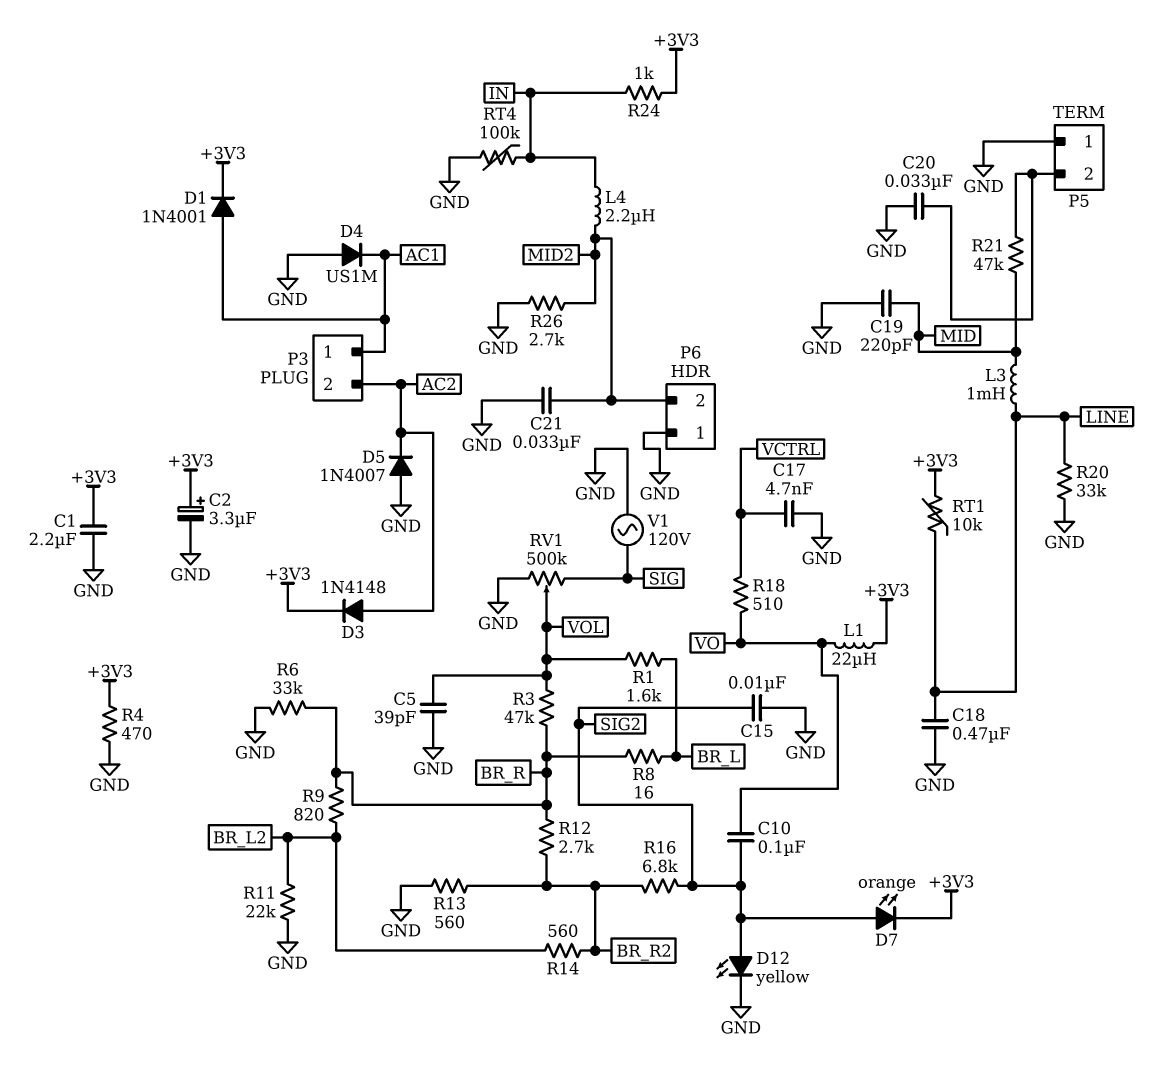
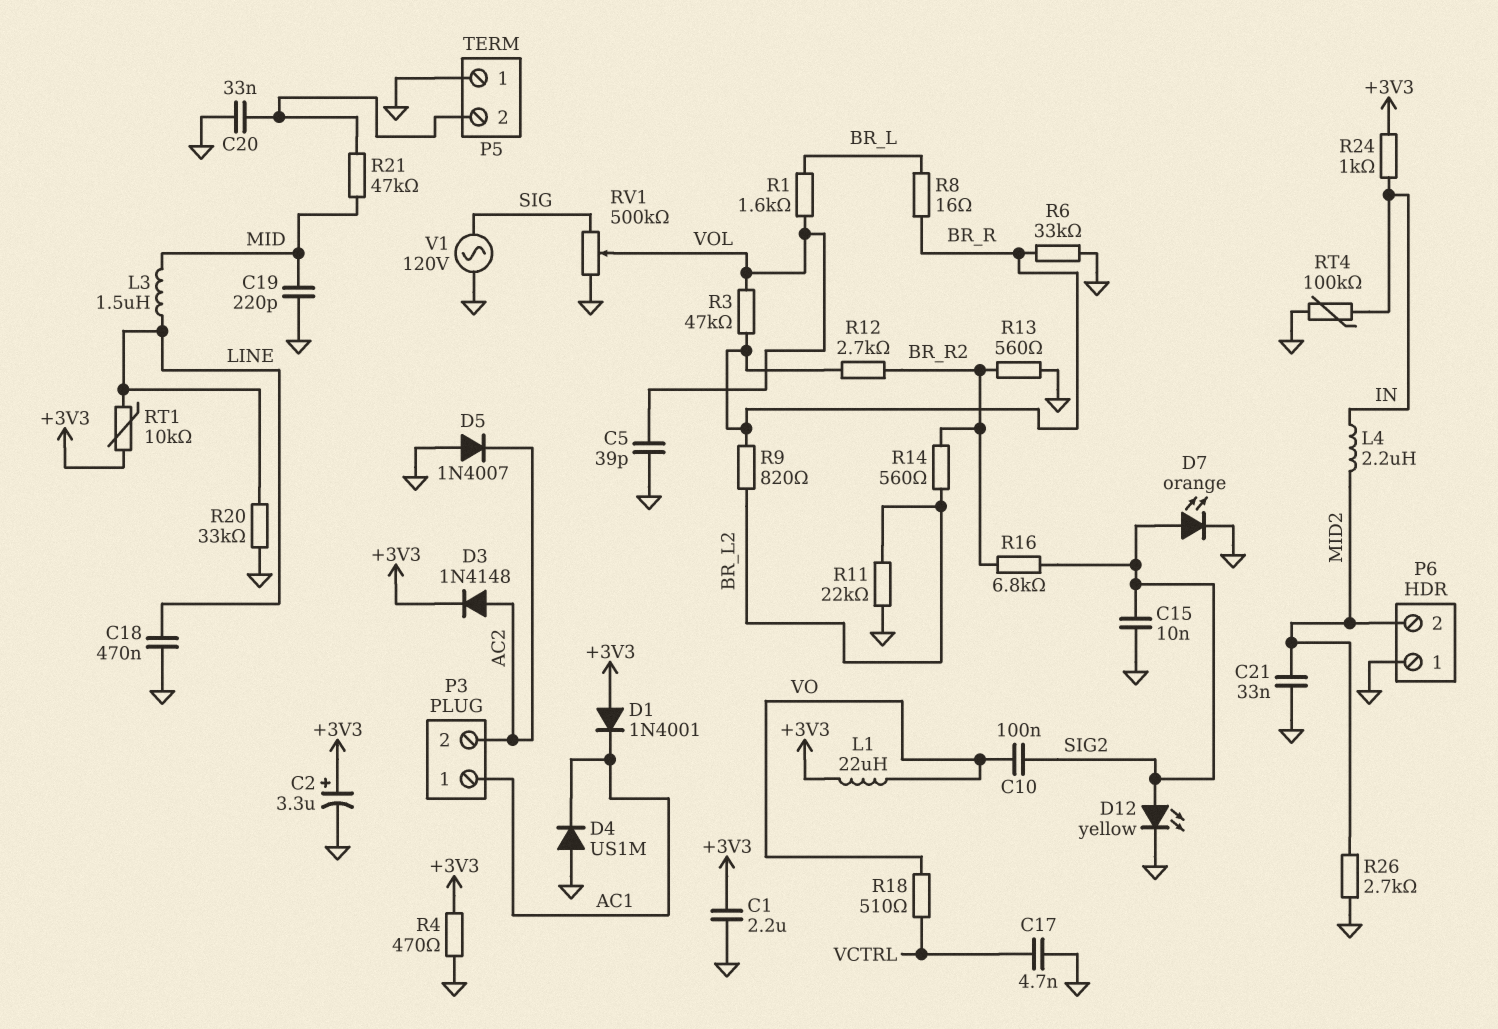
D1: diode 1N4001 (A AC1, K +3V3) -> diode 1N4001 (A +3V3, K AC1)
D7: LED orange (A SIG2, K +3V3) -> LED orange (A SIG2, K GND)
L3: 1mH (LINE, MID) -> 1.5uH (LINE, MID)

